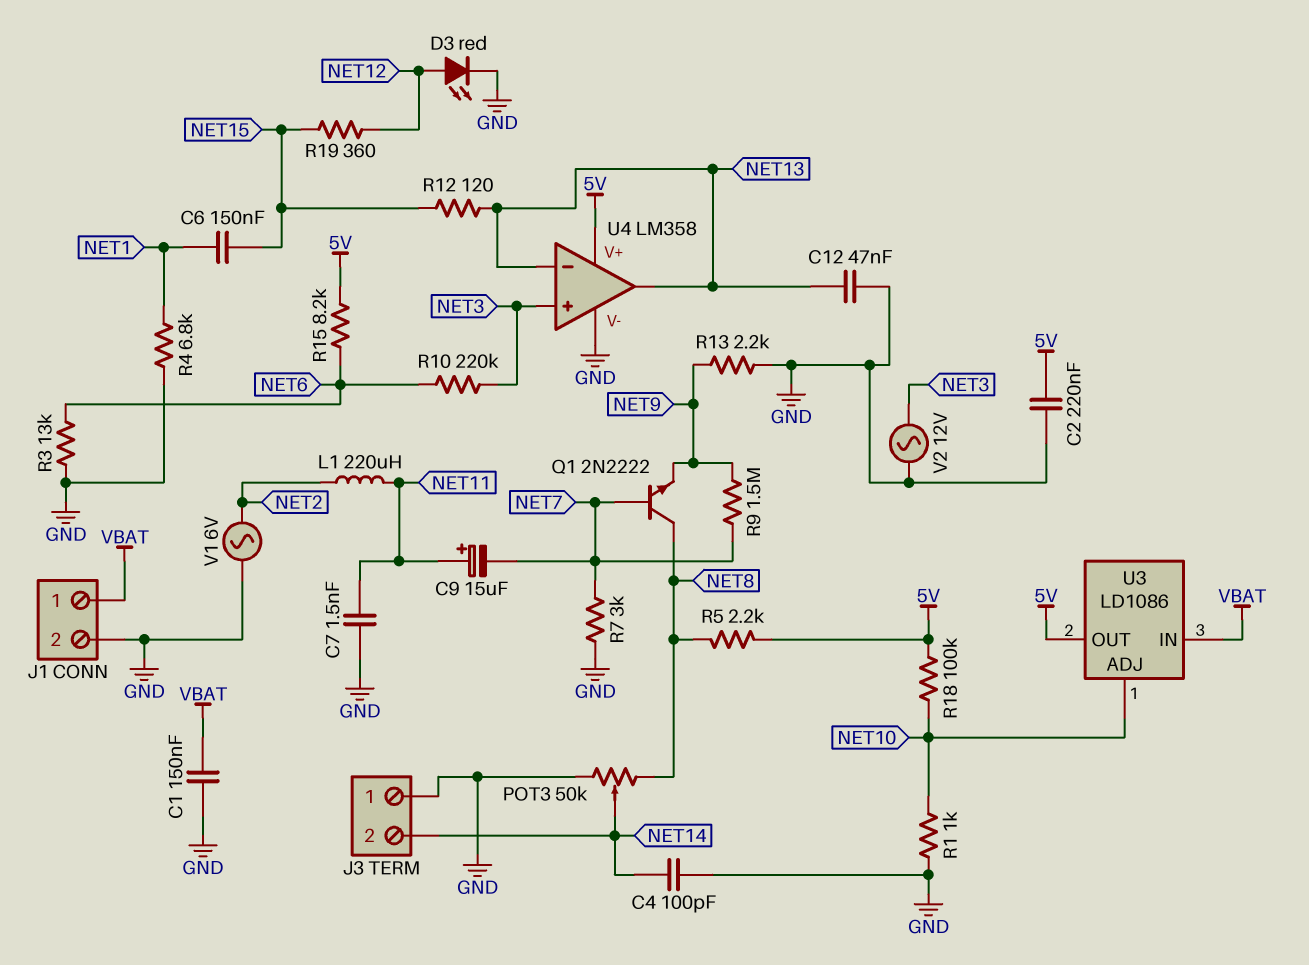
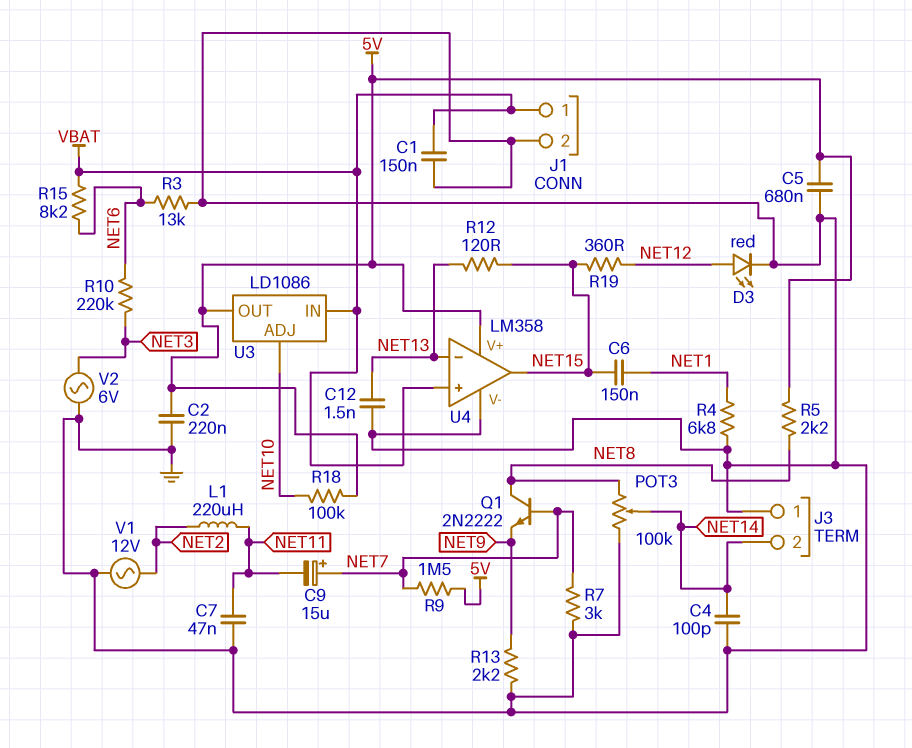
C5: none -> 680nF (5V, GND)
C7: 1.5nF (GND, NET11) -> 47nF (GND, NET11)
C9: 15uF (plus NET11, minus NET7) -> 15uF (plus NET7, minus NET11)
C12: 47nF (GND, NET13) -> 1.5nF (GND, NET13)
POT3: 50k (GND, NET8, wiper NET14) -> 100k (GND, NET8, wiper NET14)
R1: 1k (GND, NET10) -> none
R9: 1.5M (NET7, NET9) -> 1.5M (5V, NET7)
R15: 8.2k (5V, NET6) -> 8.2k (NET6, VBAT)
U4 pin in+: NET3 -> VBAT
U4 pin out: NET13 -> NET15
V1: AC 6V (GND, NET2) -> AC 12V (GND, NET2)
V2: AC 12V (GND, NET3) -> AC 6V (GND, NET3)

